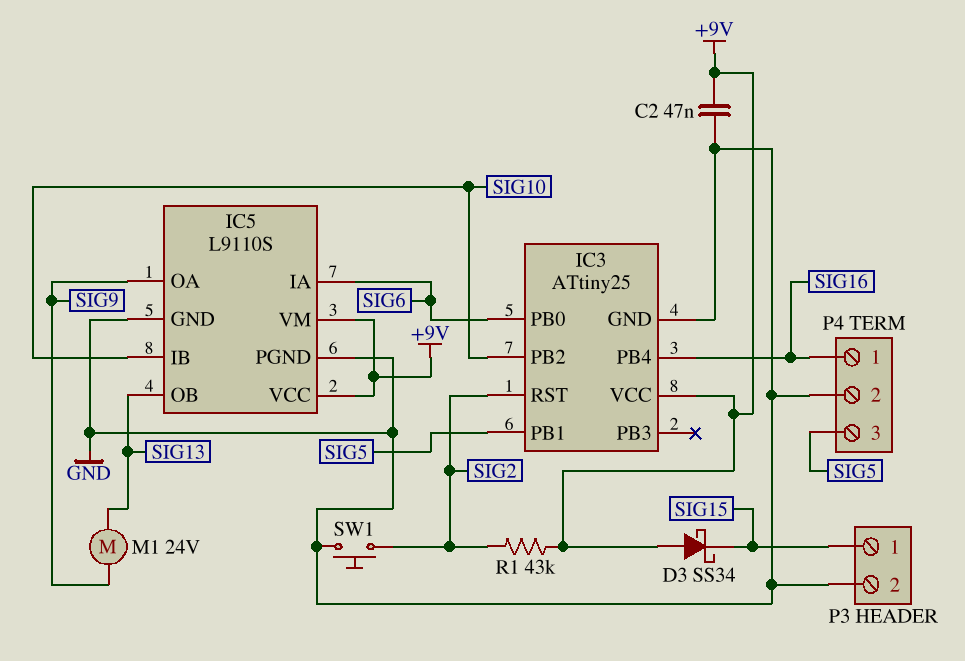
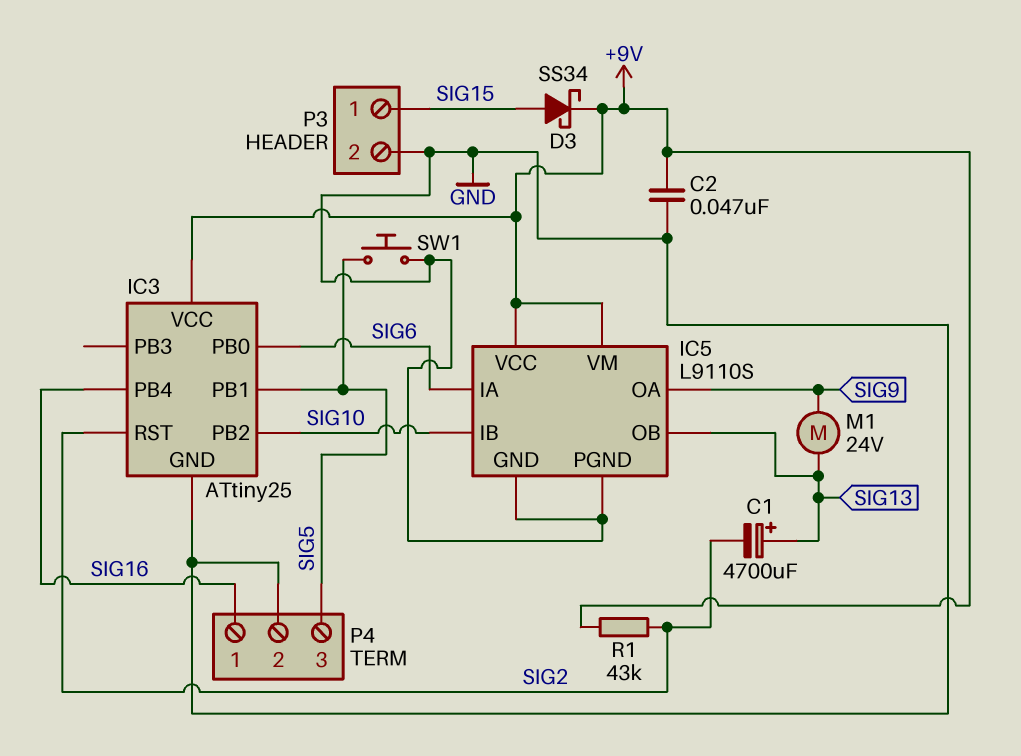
C1: none -> 4700uF (plus SIG13, minus SIG2)
D3: schottky SS34 (A +9V, K SIG15) -> schottky SS34 (A SIG15, K +9V)
SW1: button (GND, SIG2) -> button (GND, SIG5)

